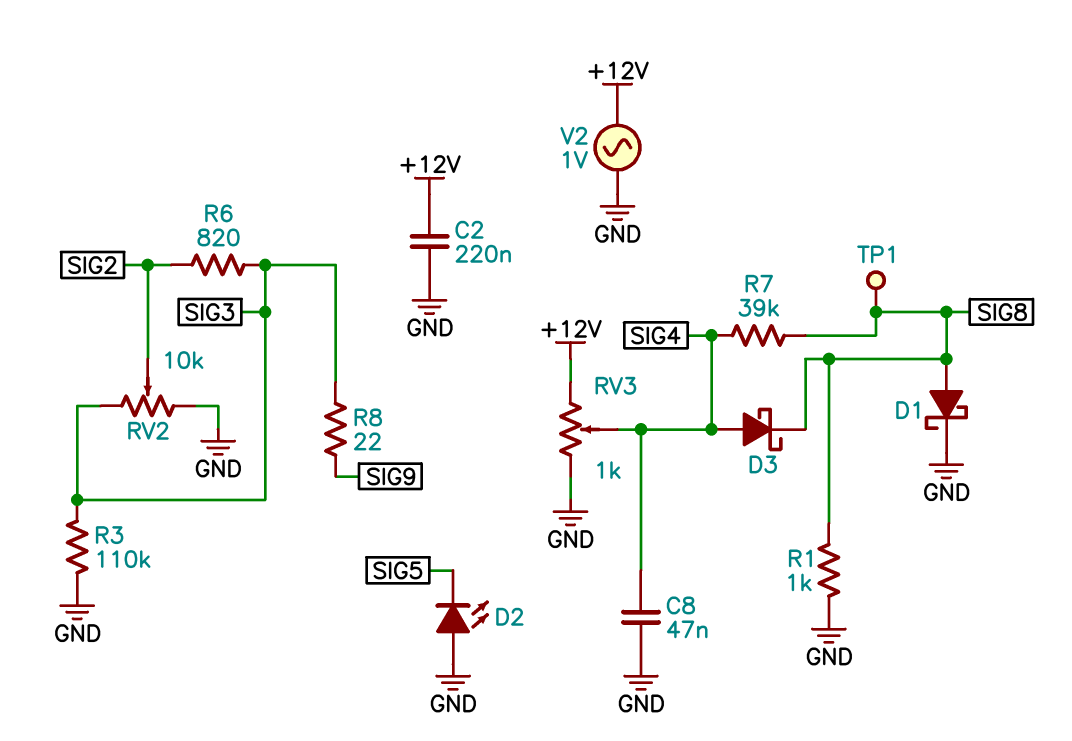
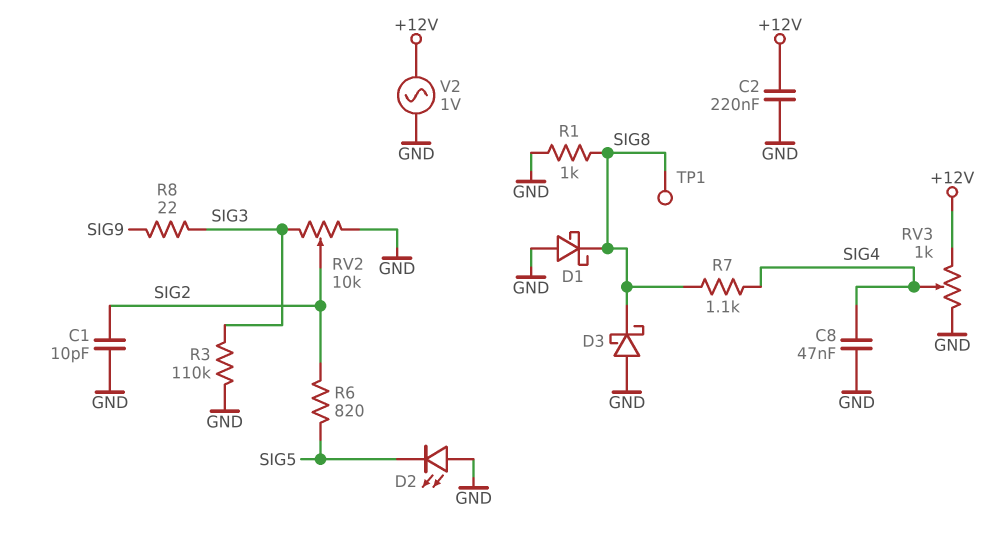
C1: none -> 10pF (GND, SIG2)
D1: schottky (A SIG8, K GND) -> schottky (A GND, K SIG8)
D3: schottky (A SIG4, K SIG8) -> schottky (A GND, K SIG8)
R6: 820 (SIG2, SIG3) -> 820 (SIG2, SIG5)
R7: 39k (SIG4, SIG8) -> 1.1k (SIG4, SIG8)

